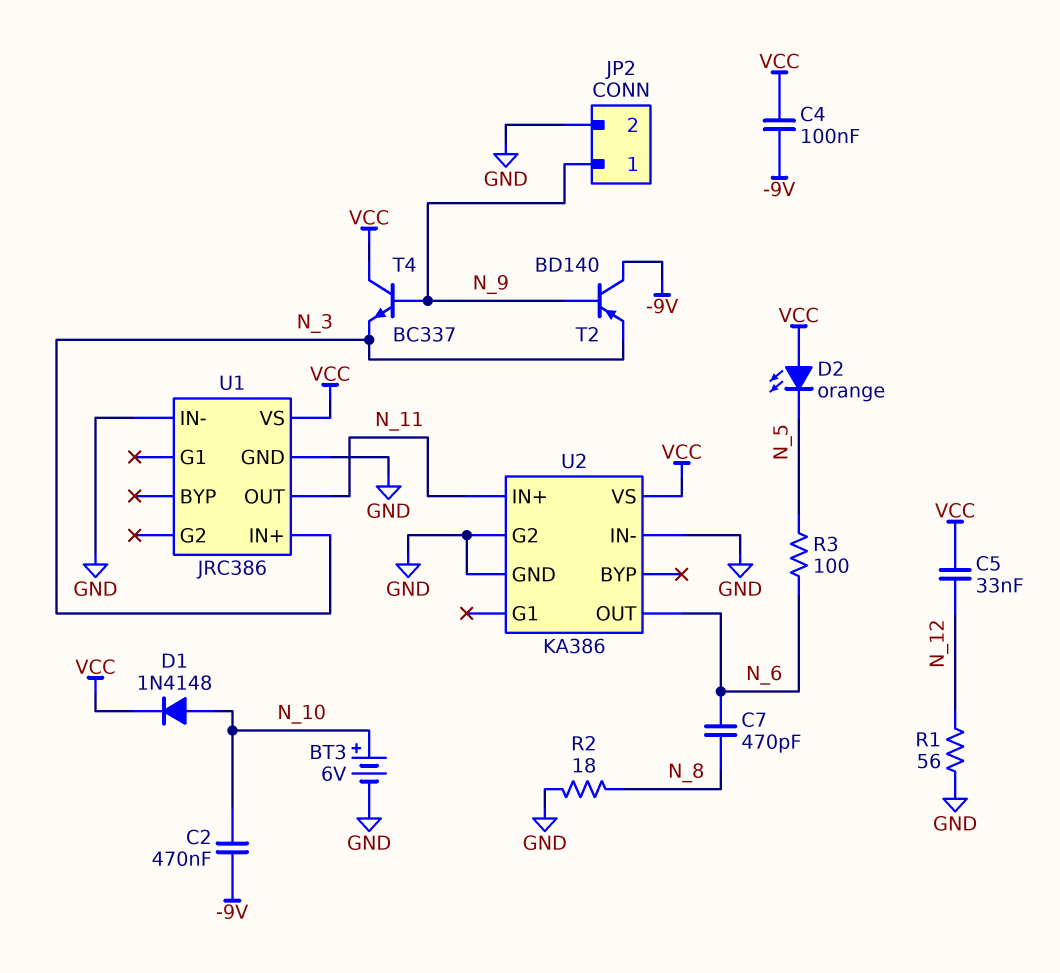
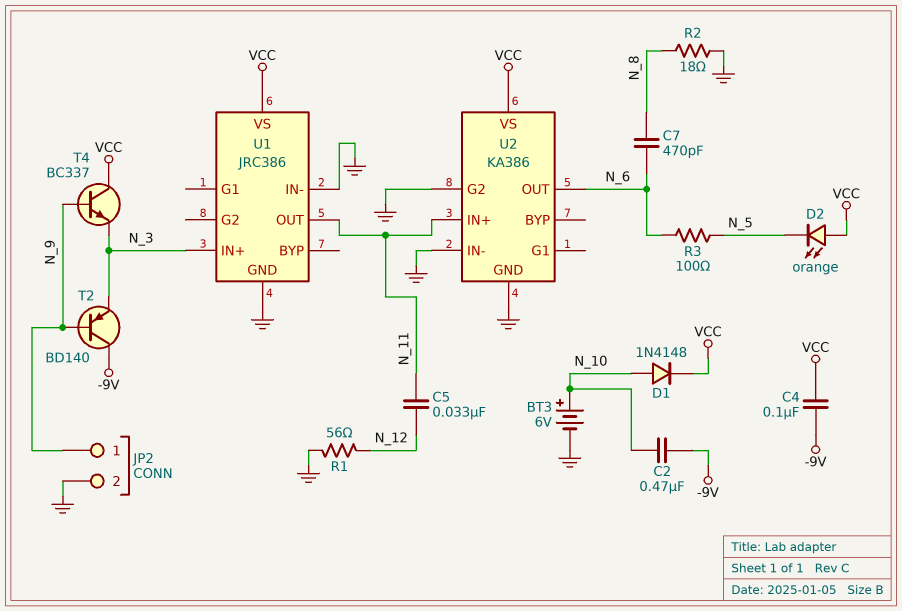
C5: 33nF (N_12, VCC) -> 33nF (N_11, N_12)

